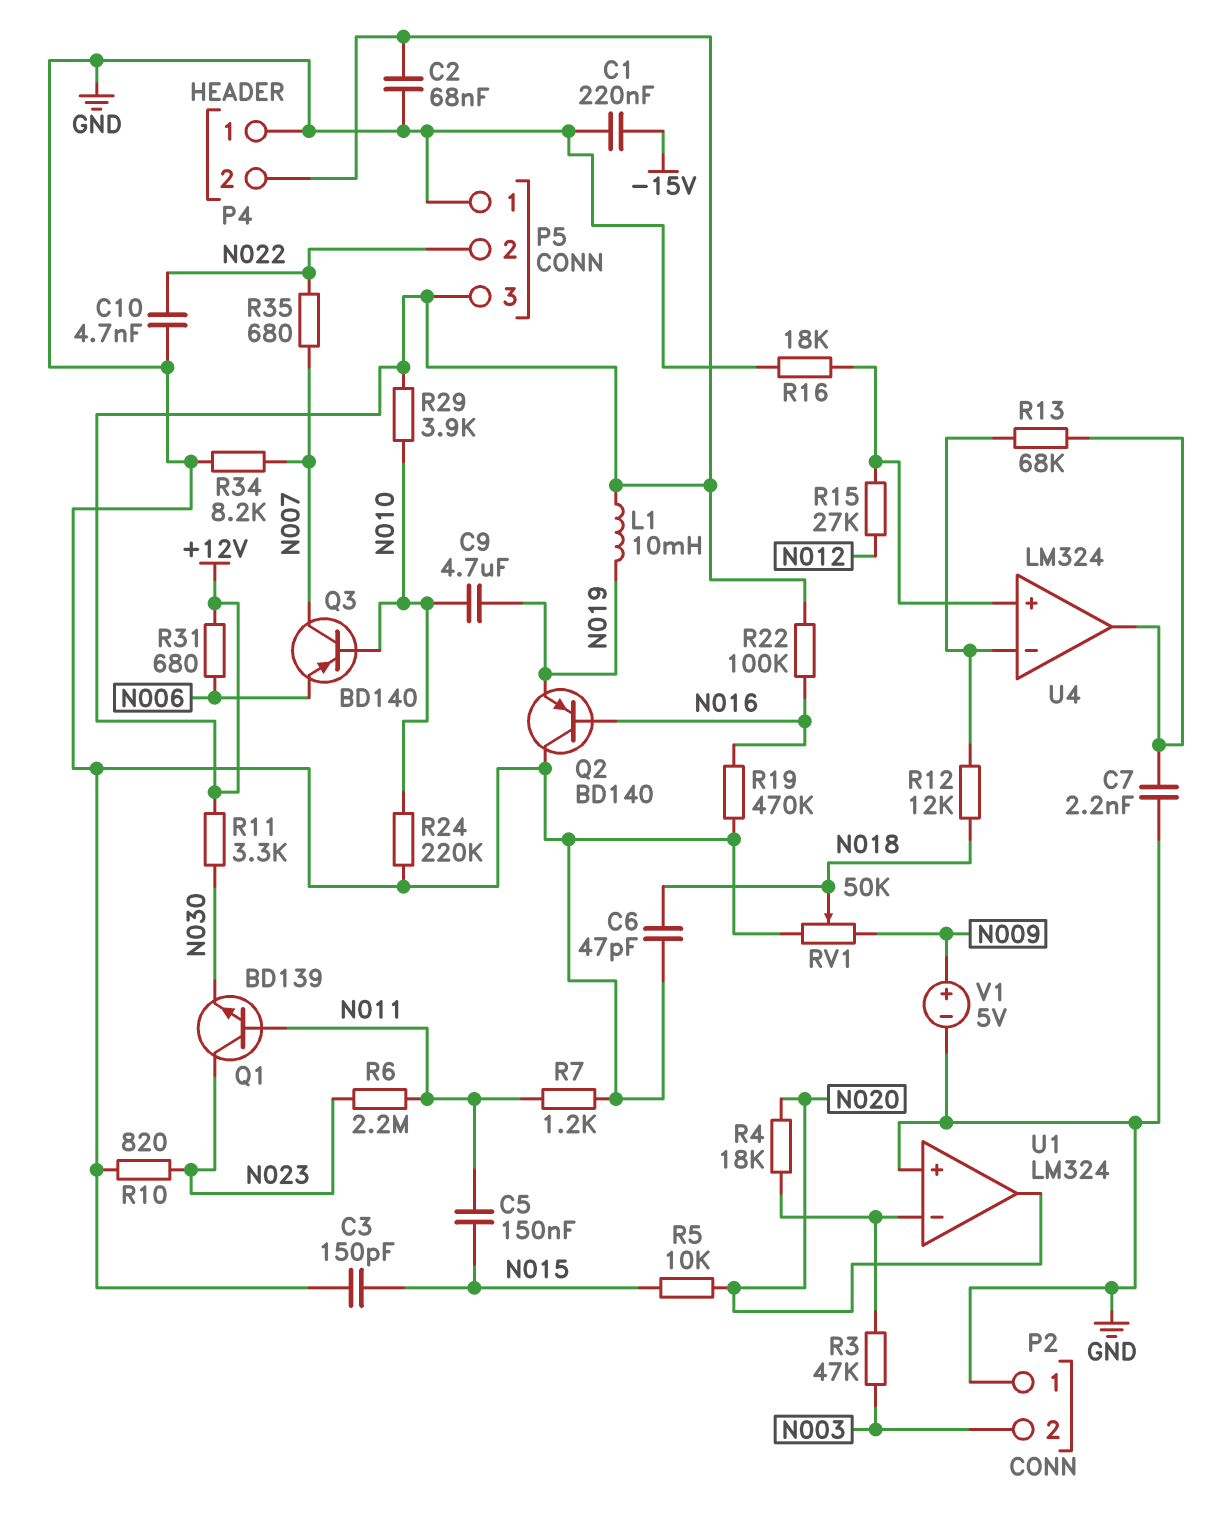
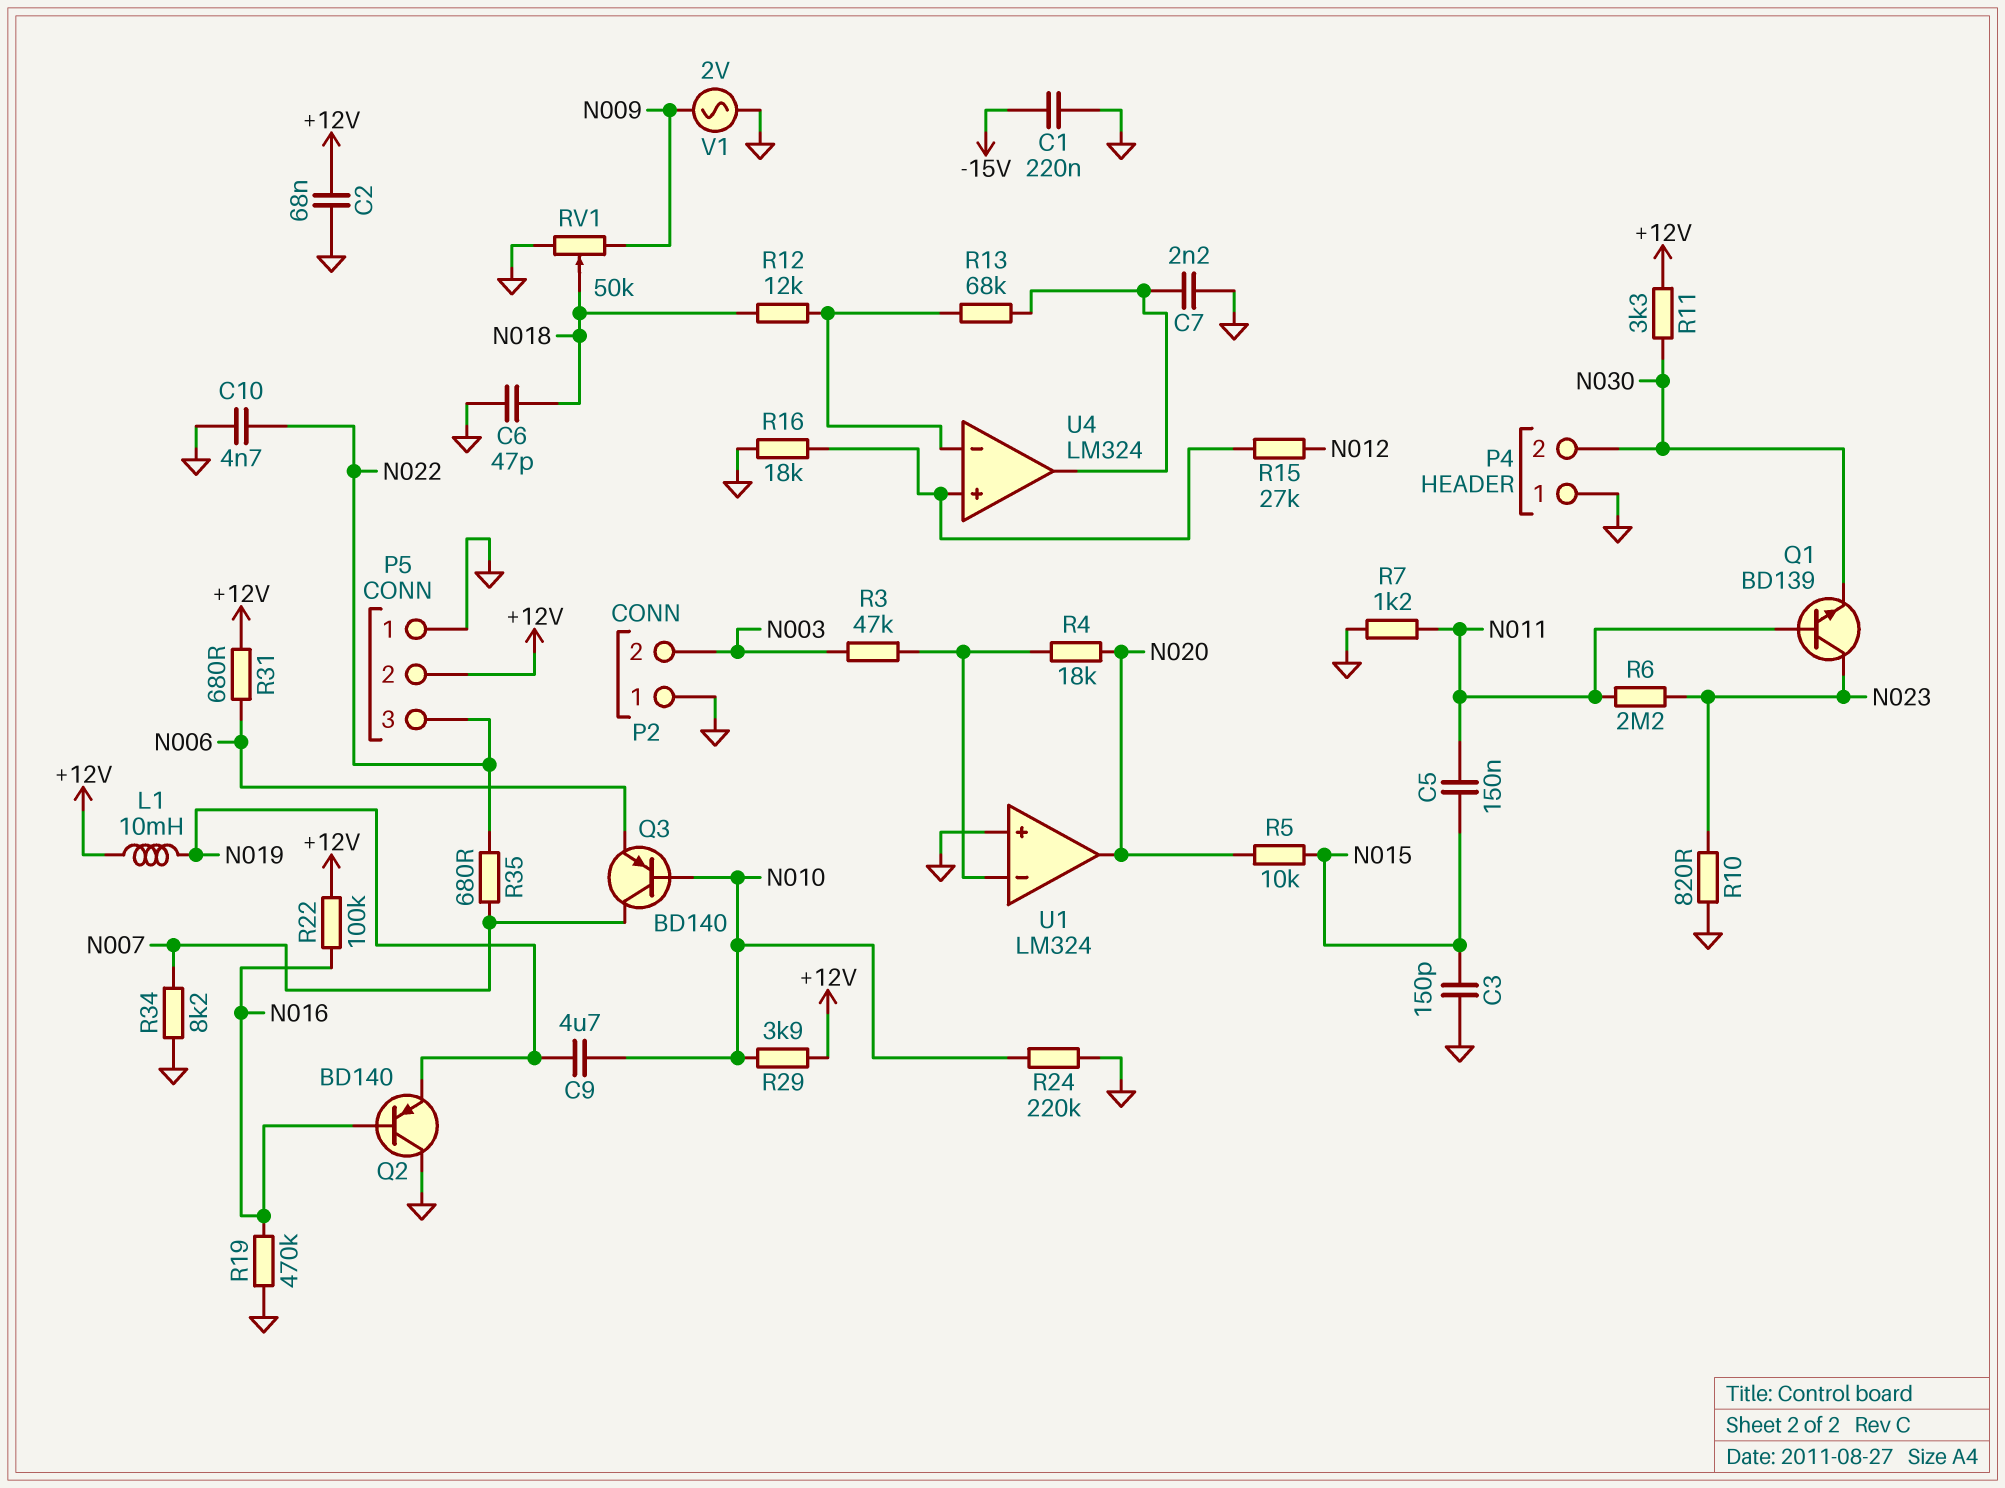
P4 pin 2: +12V -> N030
P5 pin 2: N022 -> +12V
P5 pin 3: +12V -> N022
V1: 5V (plus N009, minus GND) -> AC 2V (GND, N009)

